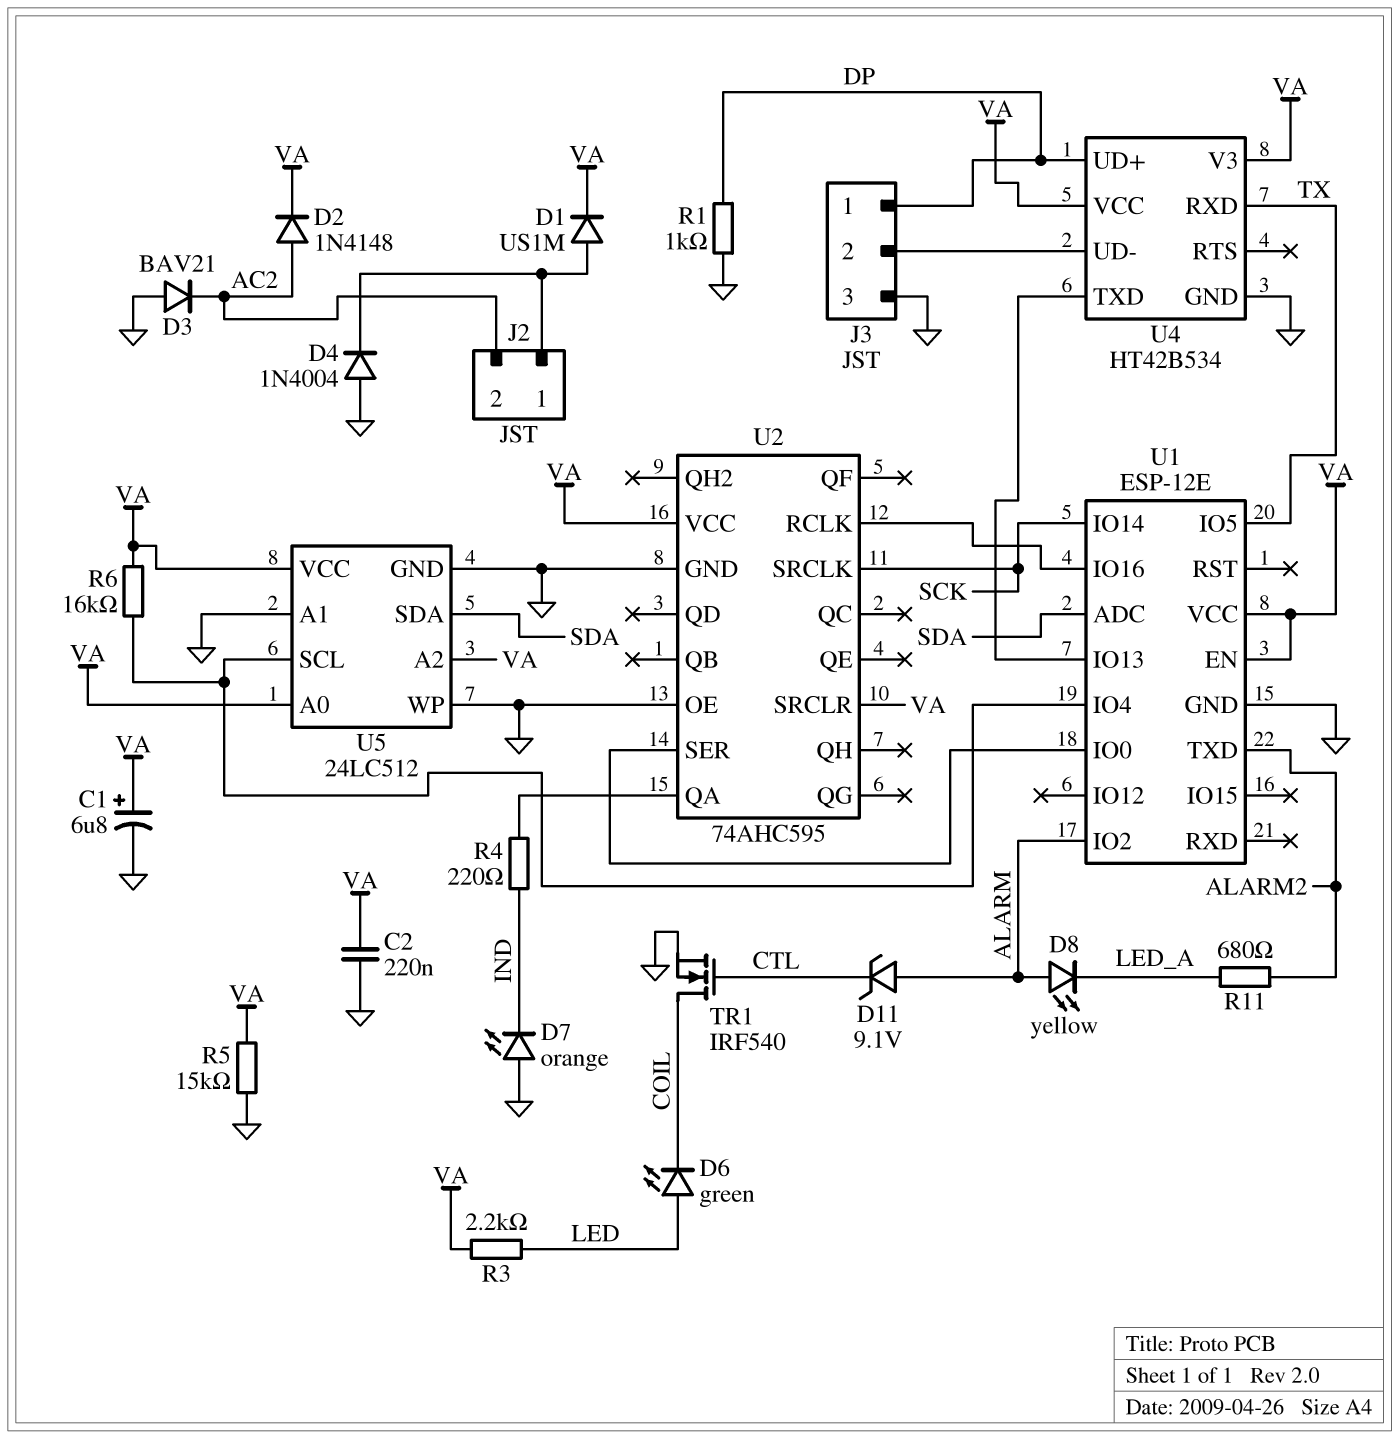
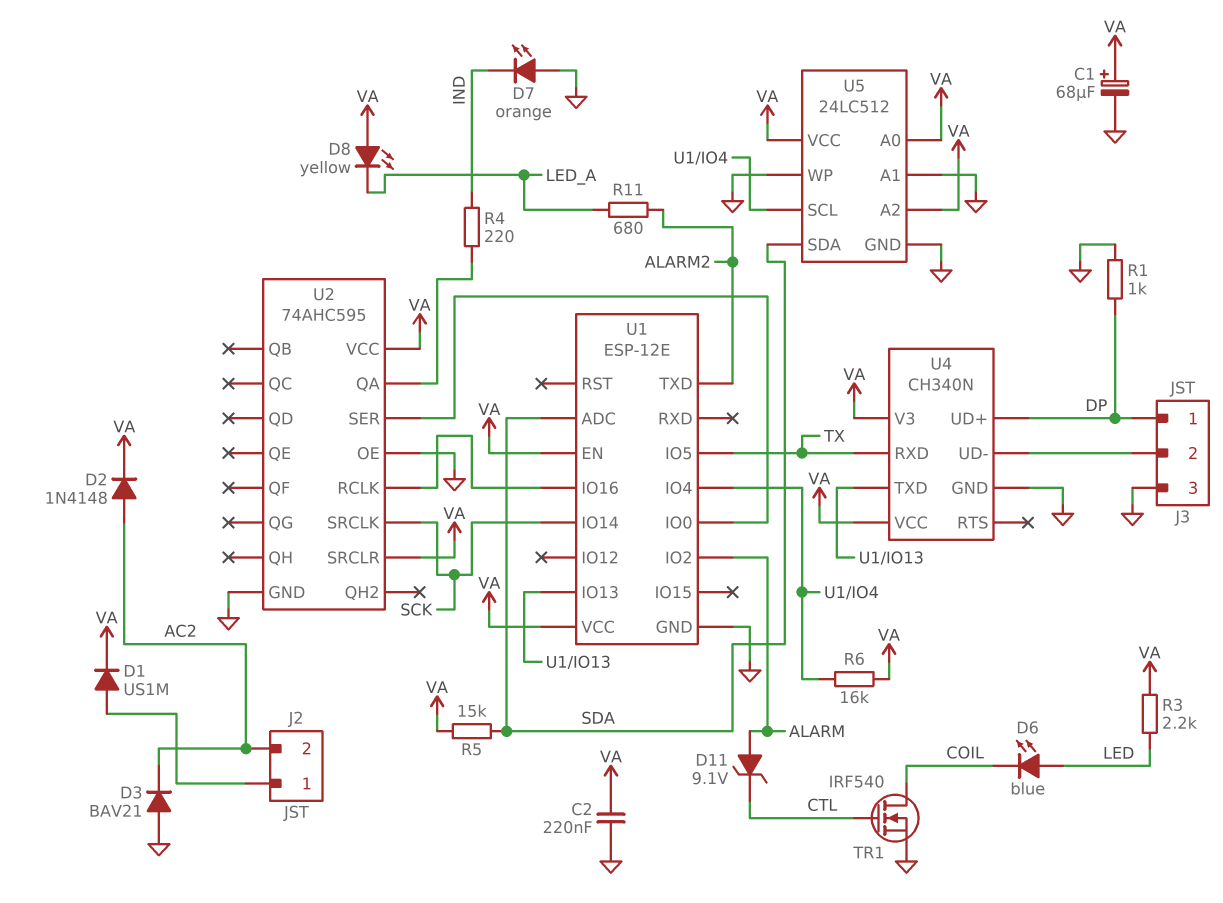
C1: 6.8uF (plus VA, minus GND) -> 68uF (plus VA, minus GND)
D4: diode 1N4004 (A GND, K J2/1) -> none
D6: LED green (A LED, K COIL) -> LED blue (A LED, K COIL)
D8: LED yellow (A ALARM, K LED_A) -> LED yellow (A VA, K LED_A)
R5: 15k (GND, VA) -> 15k (SDA, VA)
U4: HT42B534 -> CH340N

